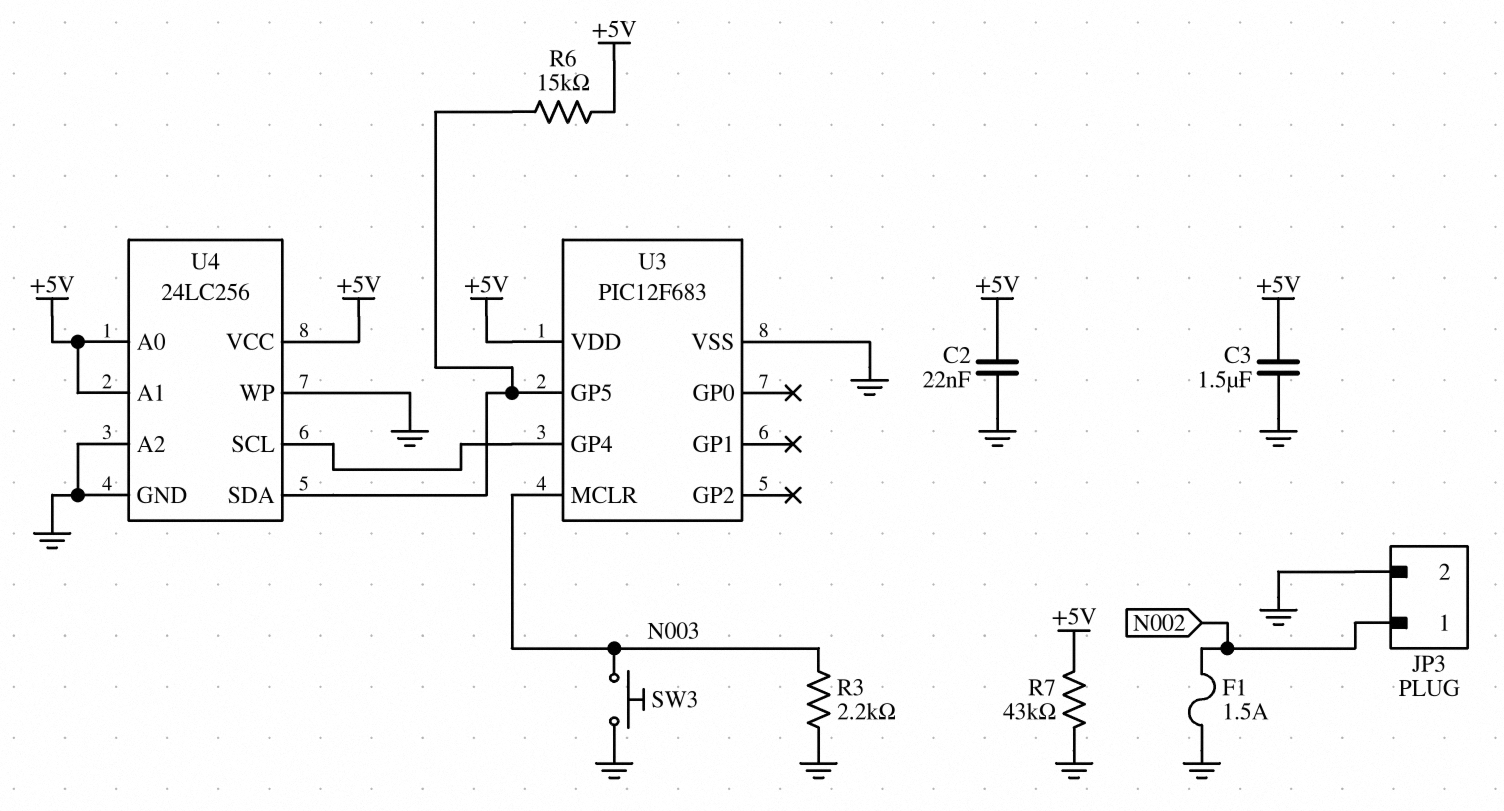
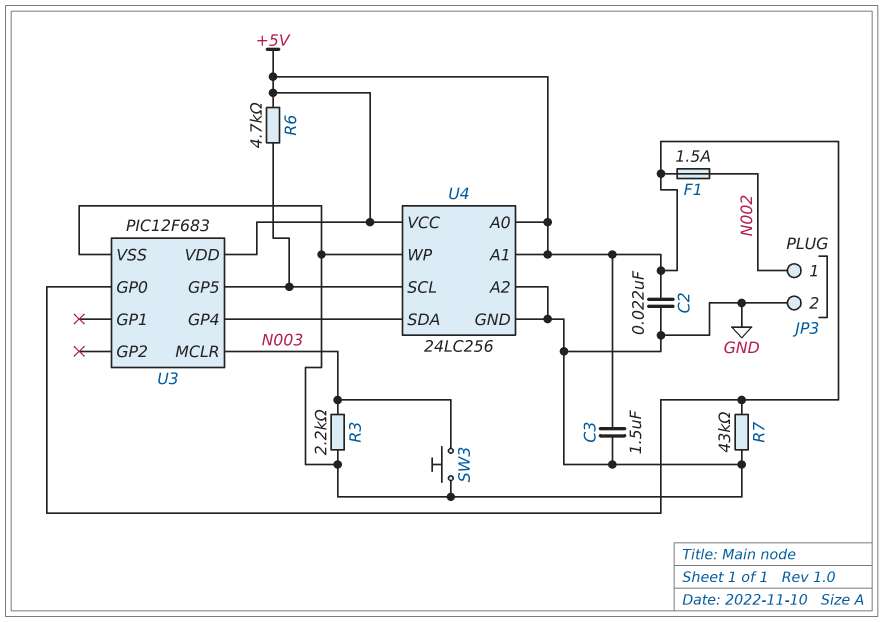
F1: 1.5A (GND, N002) -> 1.5A (+5V, N002)
R6: 15k (+5V, U3/GP5) -> 4.7k (+5V, U3/GP5)
U3 pin GP0: none -> +5V
U4 pin SCL: U3/GP4 -> U3/GP5
U4 pin SDA: U3/GP5 -> U3/GP4

